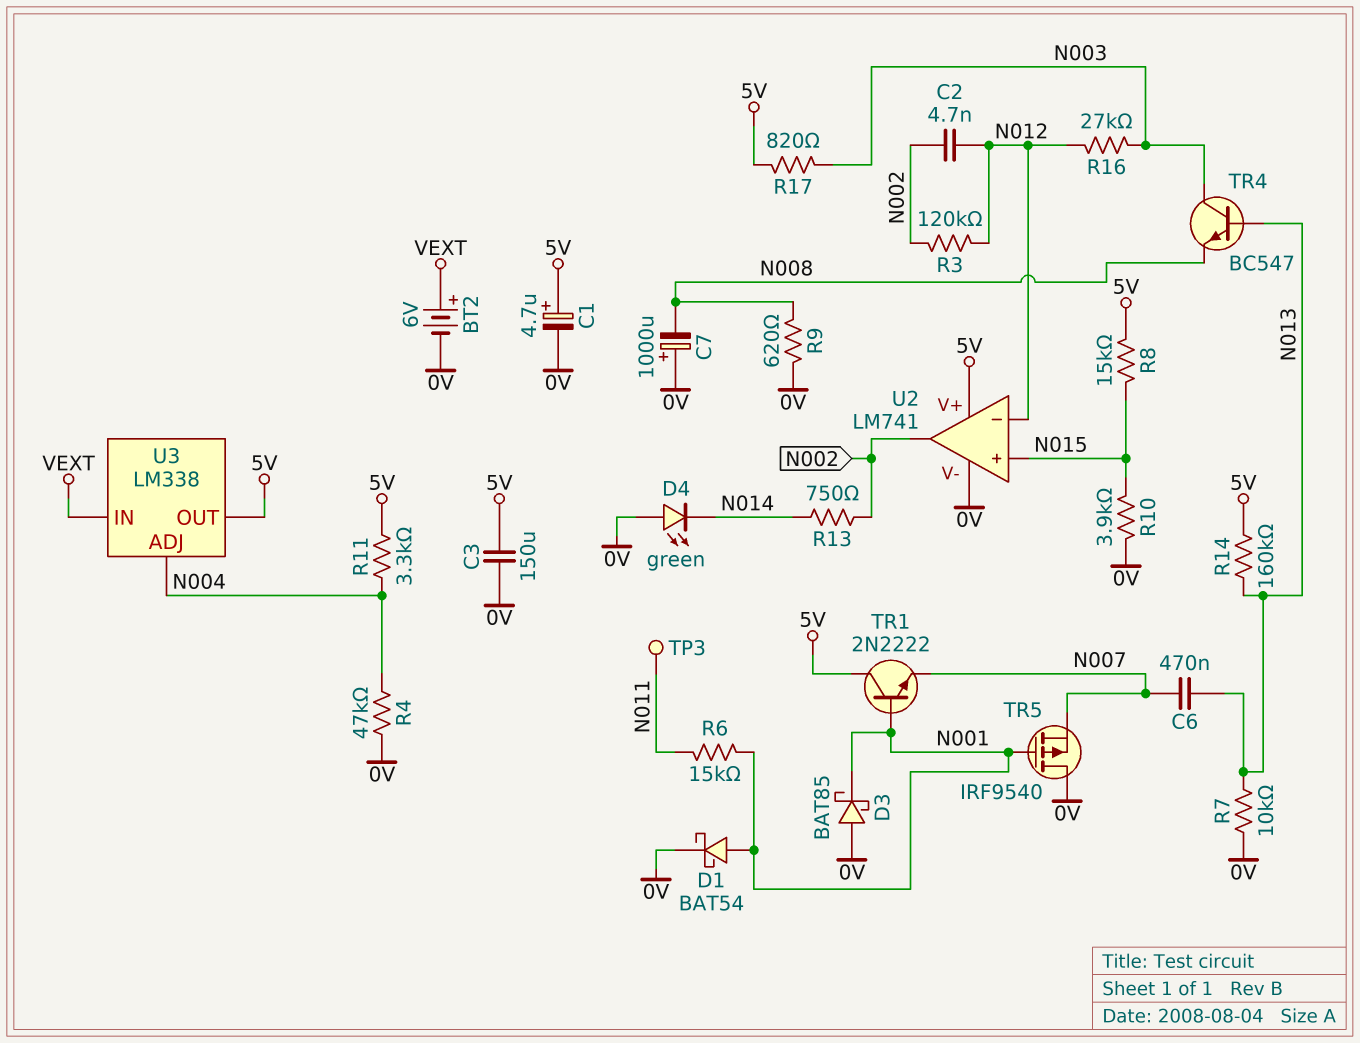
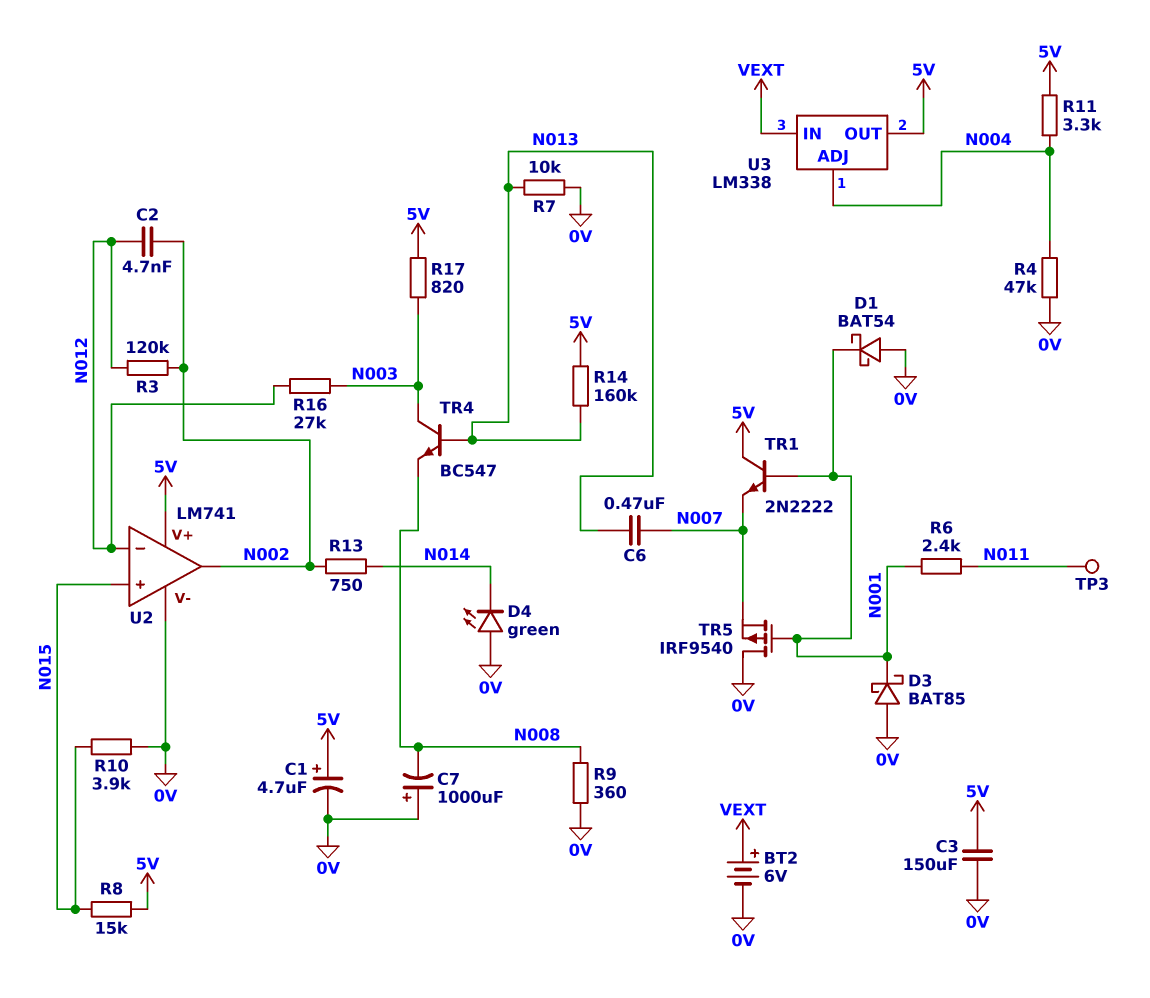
D1: schottky BAT54 (A N001, K 0V) -> schottky BAT54 (A 0V, K N001)
R6: 15k (N001, N011) -> 2.4k (N001, N011)
R9: 620 (0V, N008) -> 360 (0V, N008)

